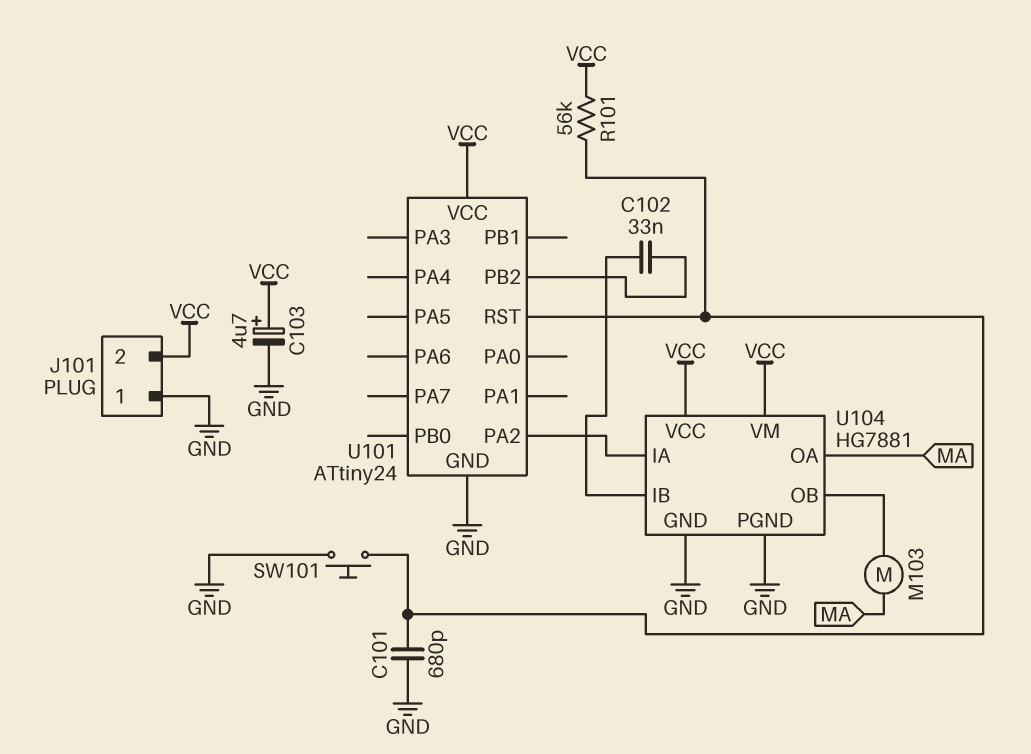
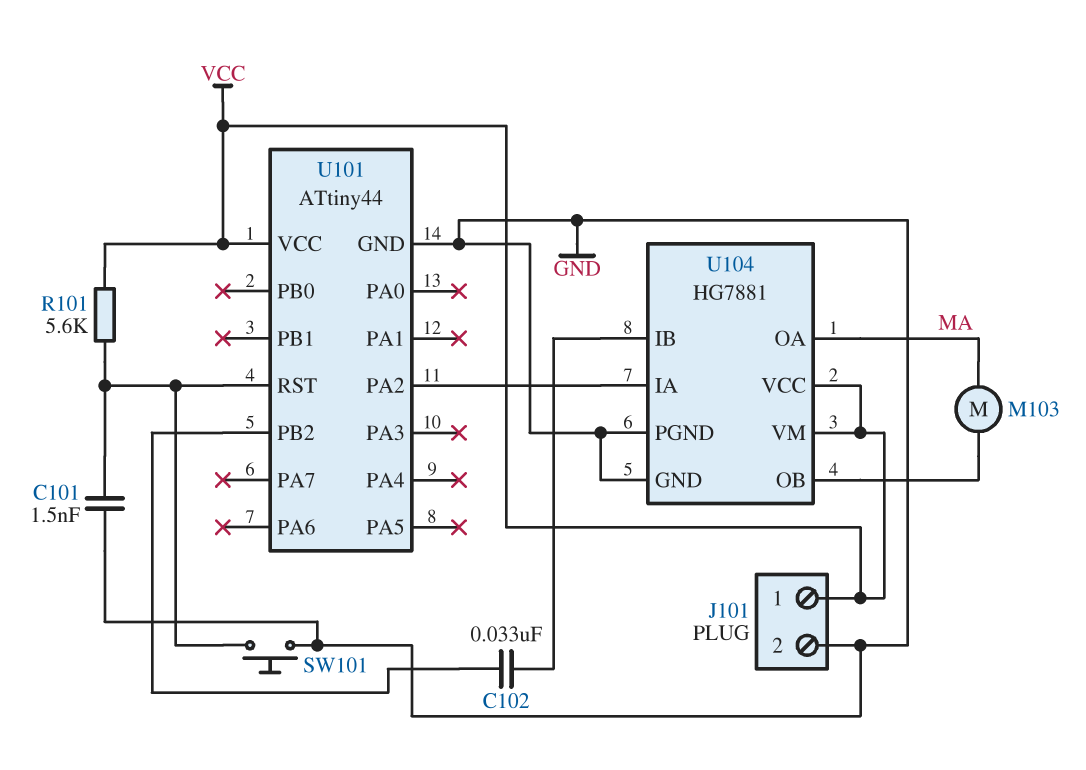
C101: 680pF (GND, U101/RST) -> 1.5nF (GND, U101/RST)
C103: 4.7uF (plus VCC, minus GND) -> none
J101 pin 1: GND -> VCC
J101 pin 2: VCC -> GND
R101: 56k (U101/RST, VCC) -> 5.6k (U101/RST, VCC)
U101: ATtiny24 -> ATtiny44

